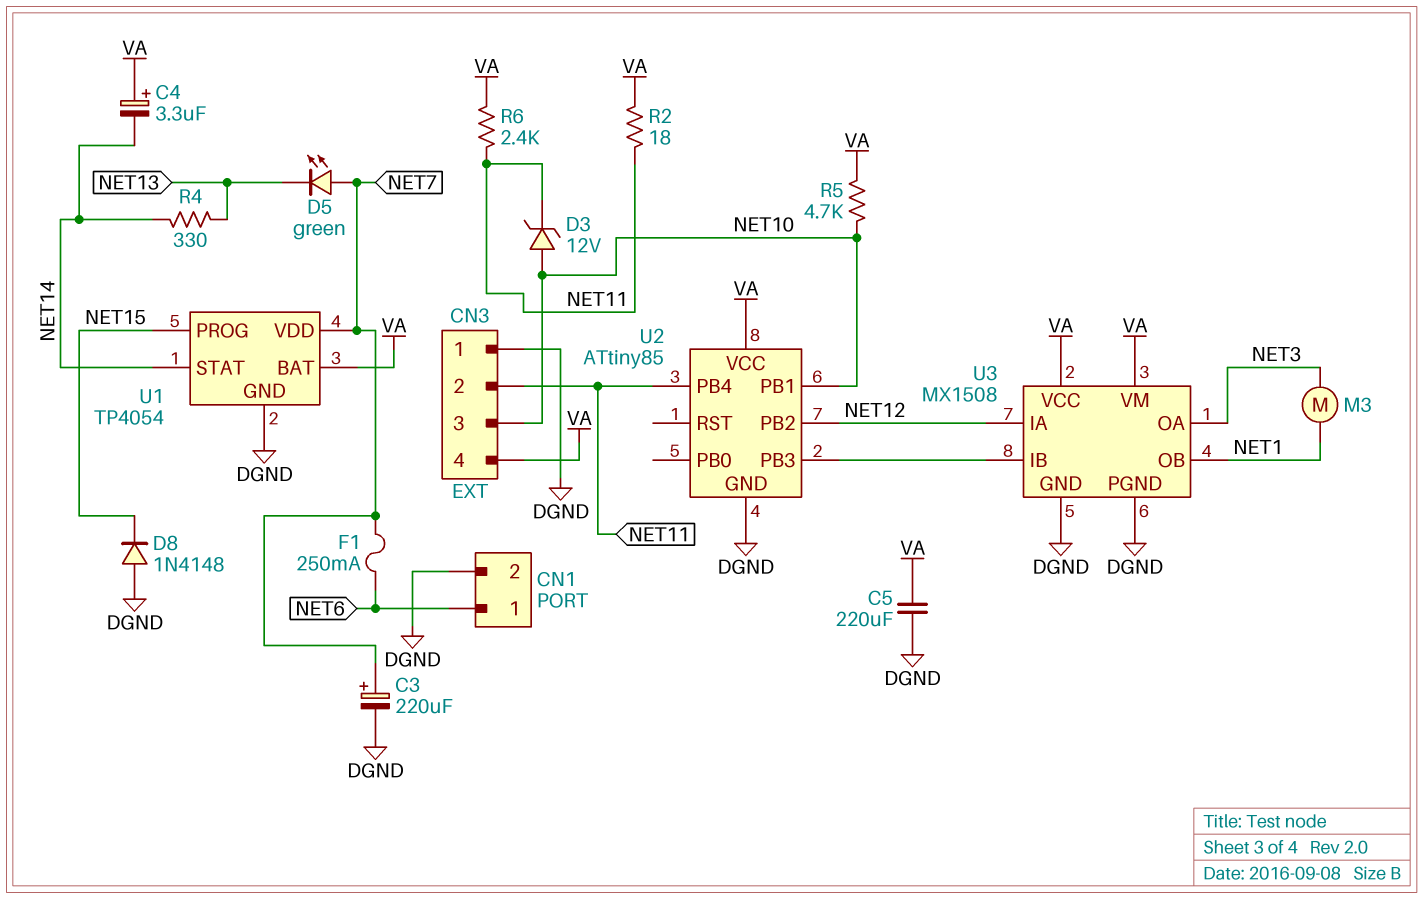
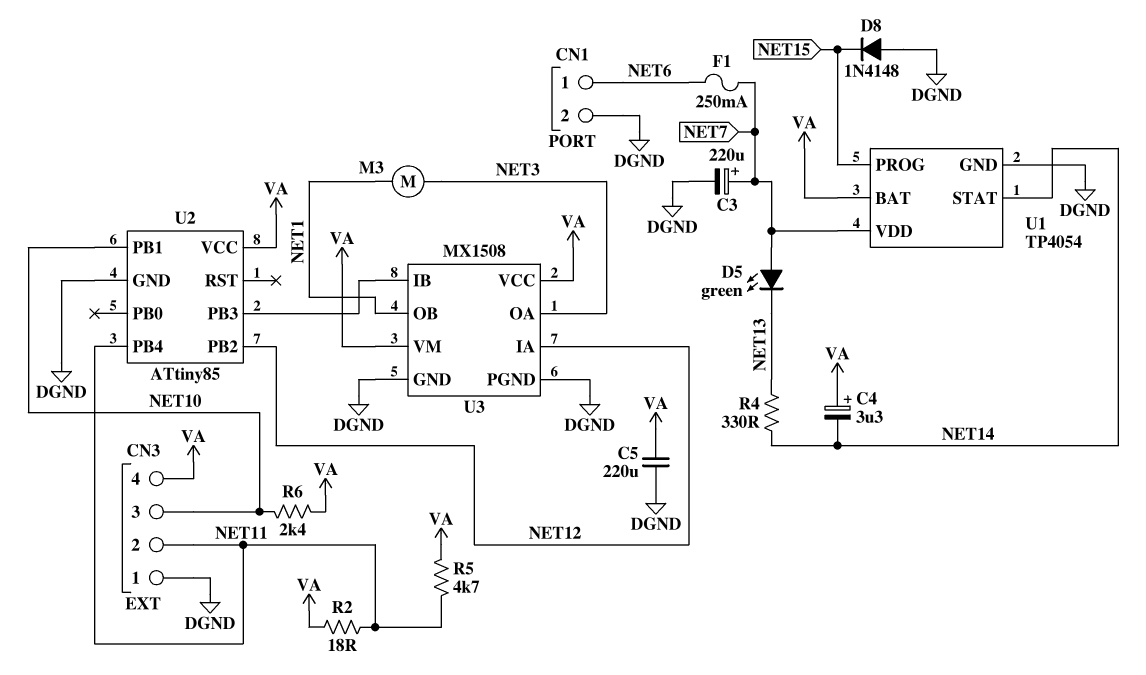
D3: zener 12V (A NET10, K NET11) -> none
R5: 4.7k (NET10, VA) -> 4.7k (NET11, VA)
R6: 2.4k (NET11, VA) -> 2.4k (NET10, VA)

